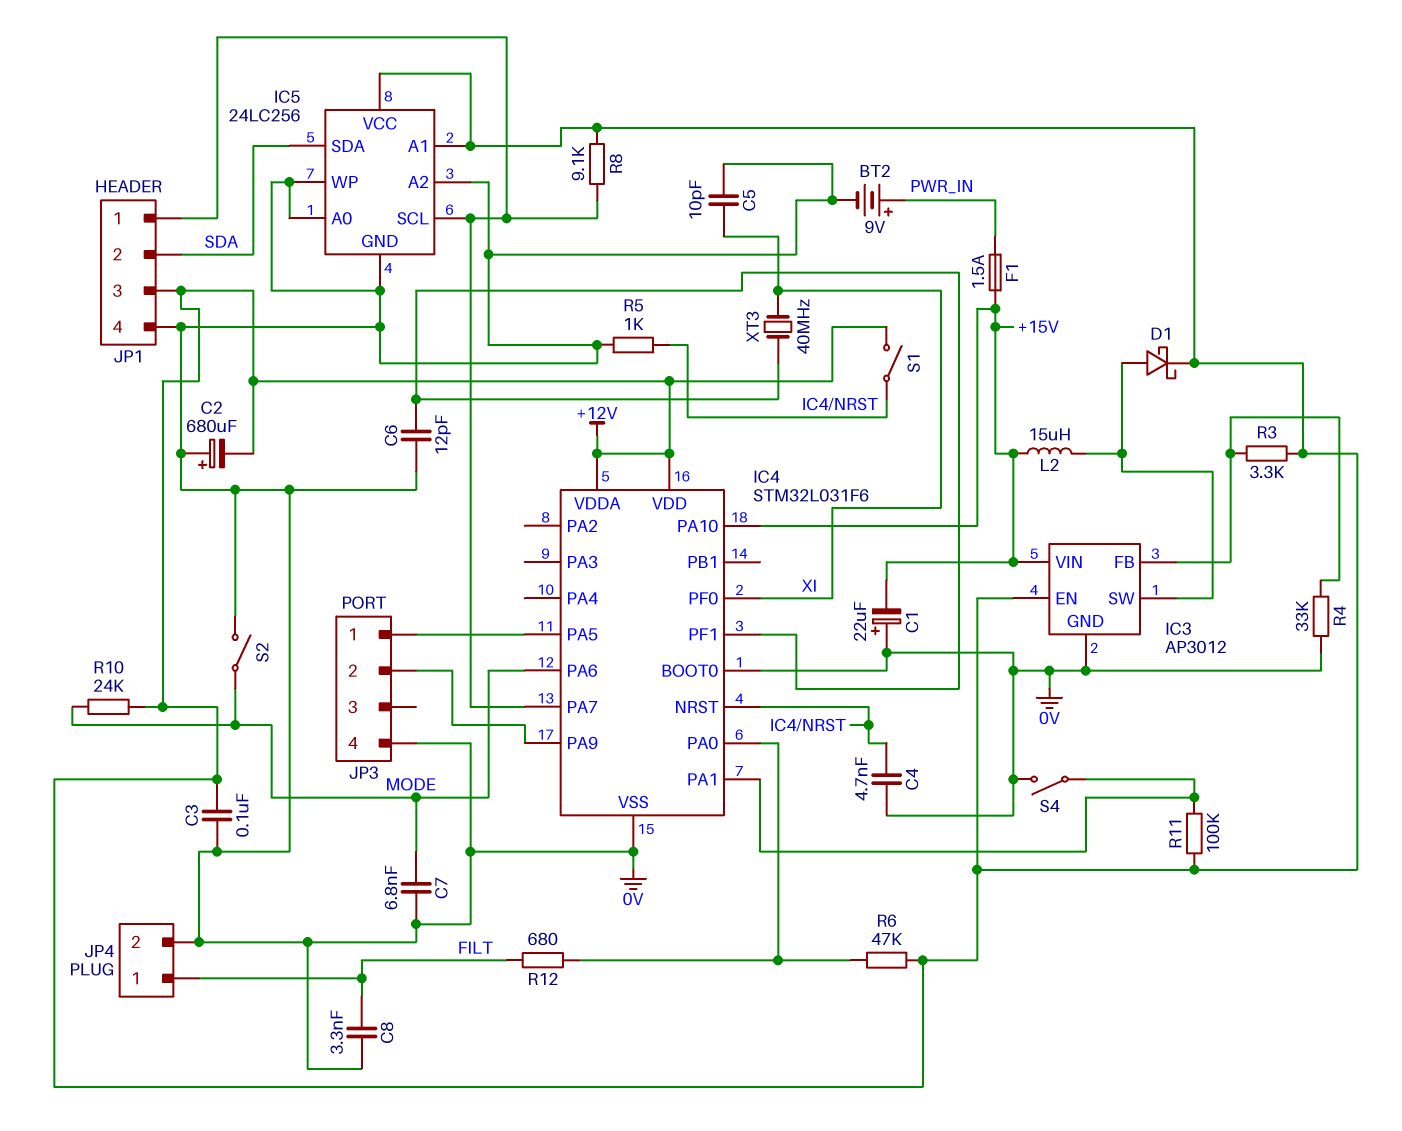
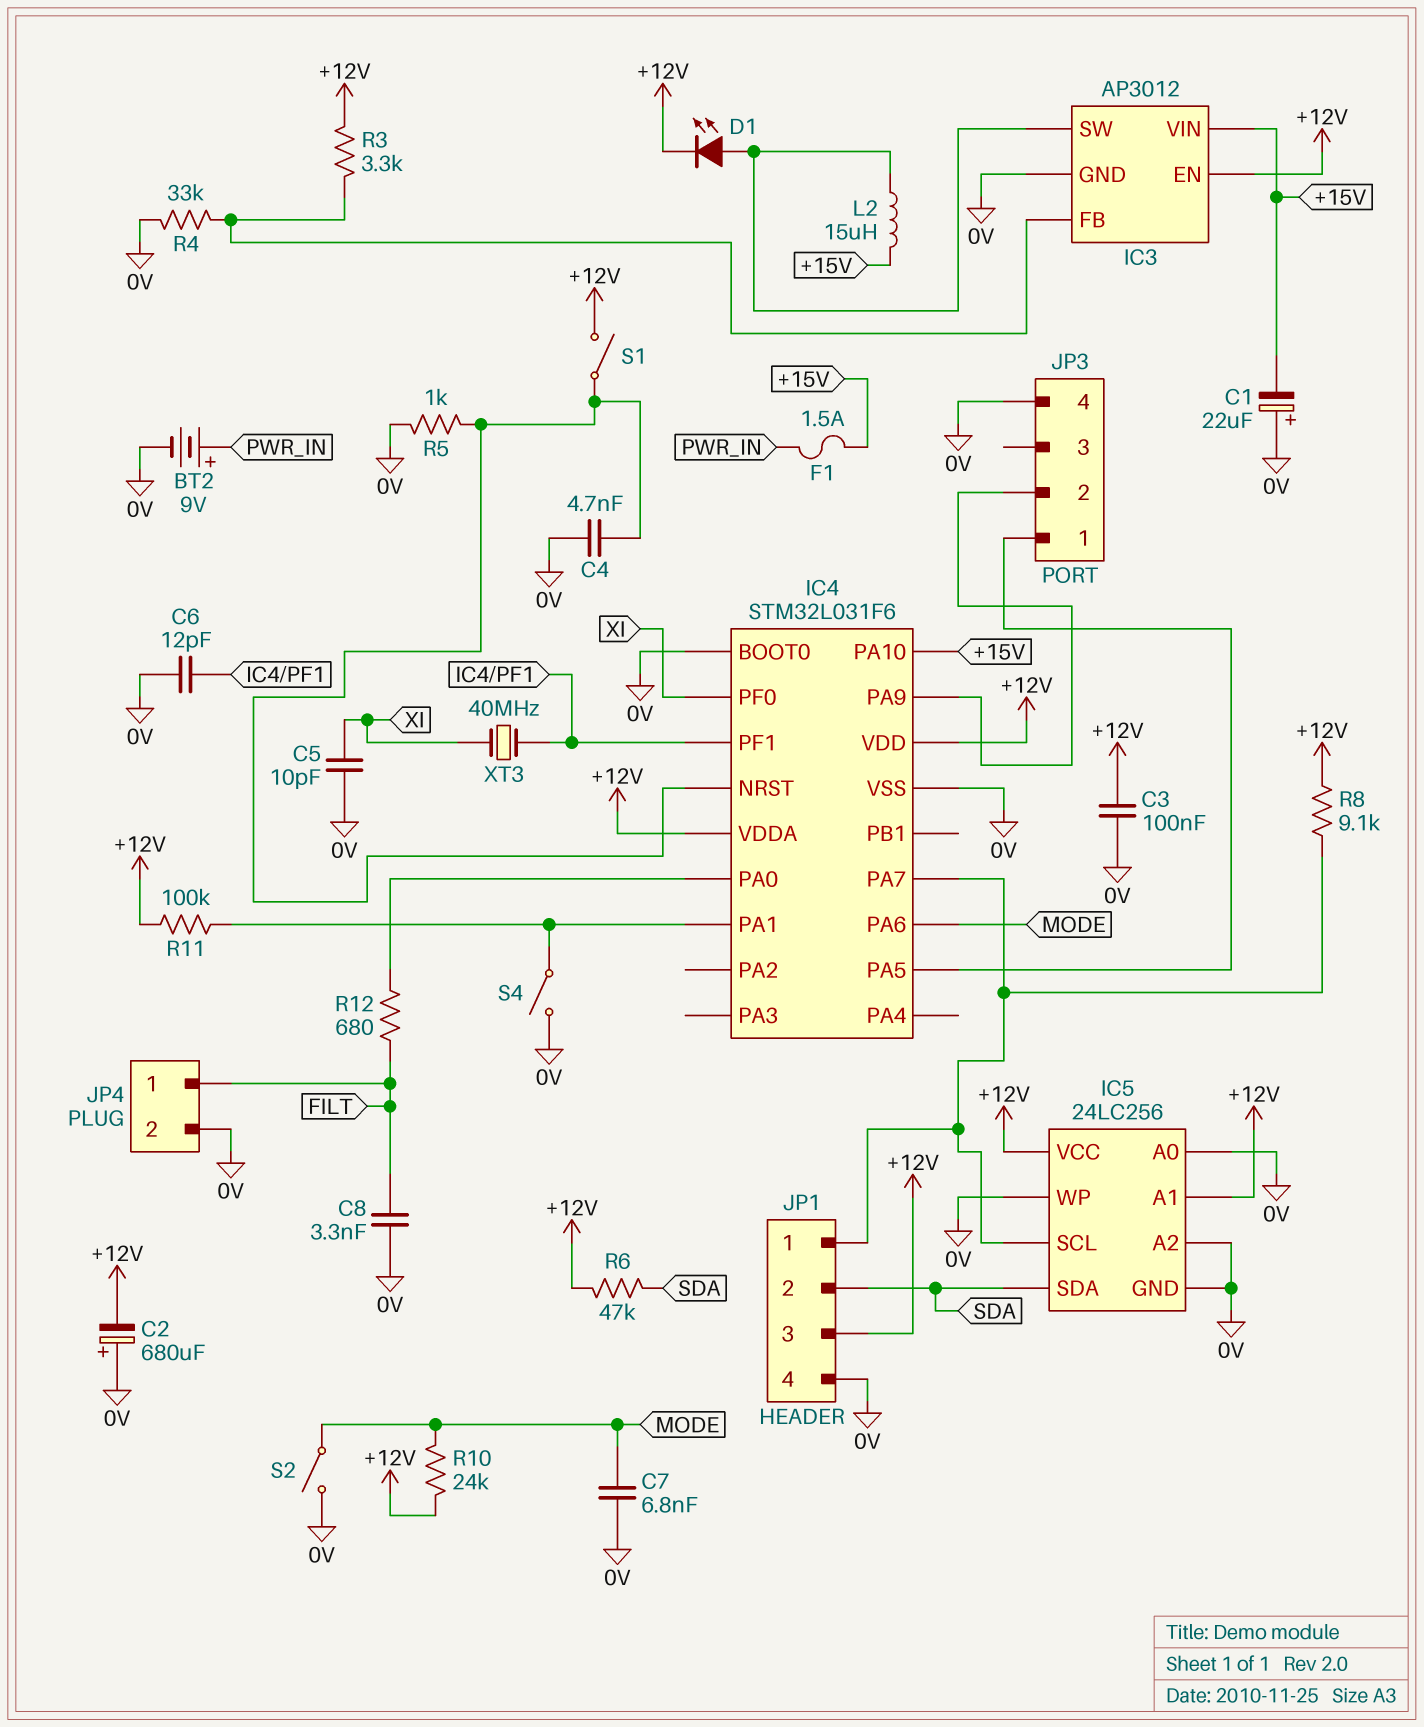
D1: schottky (A IC3/SW, K +12V) -> LED (A IC3/SW, K +12V)
R6: 47k (+12V, IC4/PA0) -> 47k (+12V, SDA)

